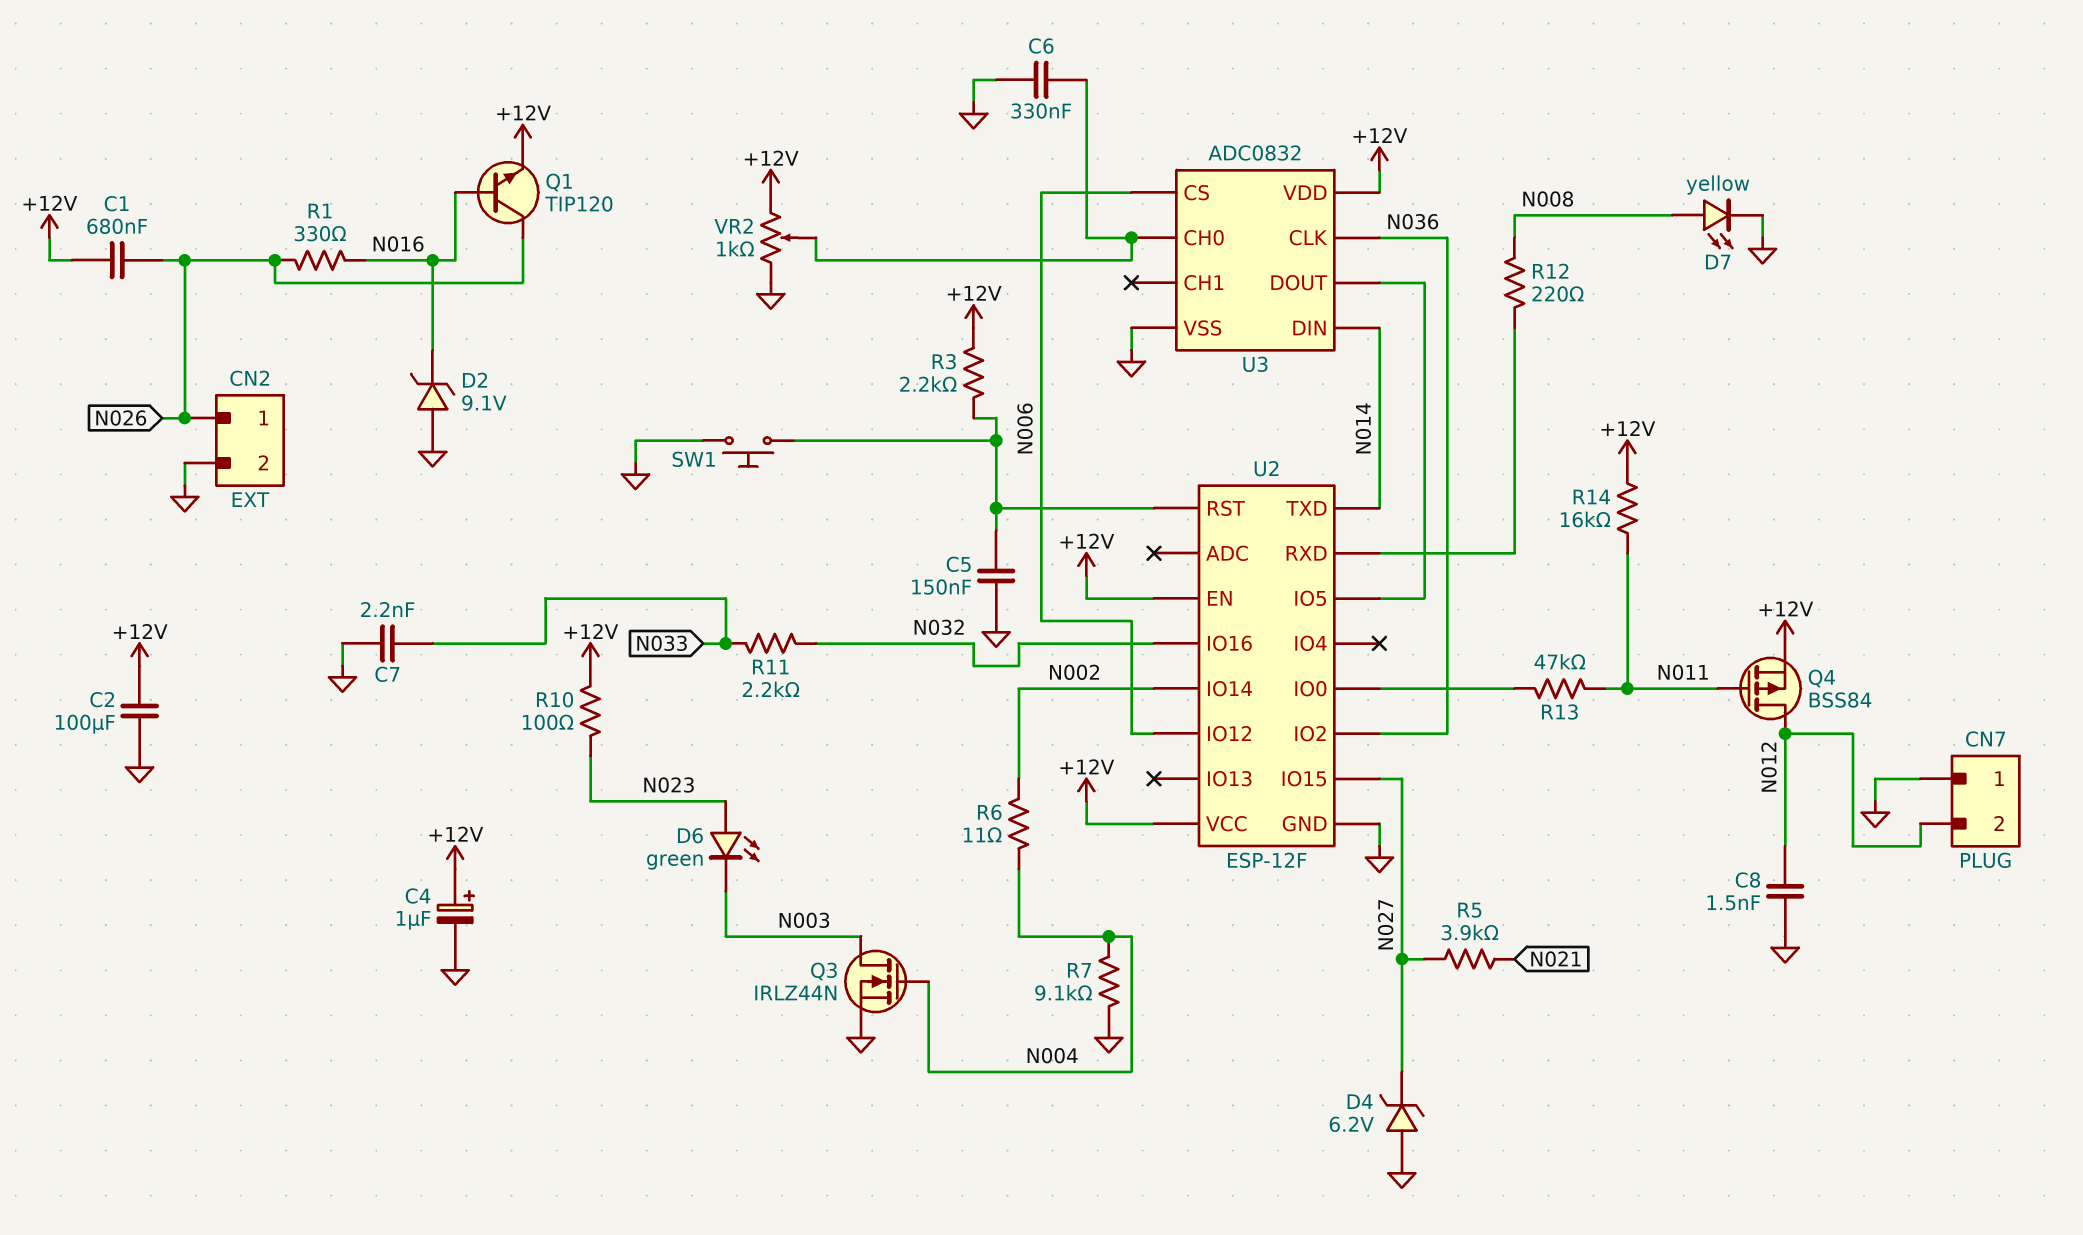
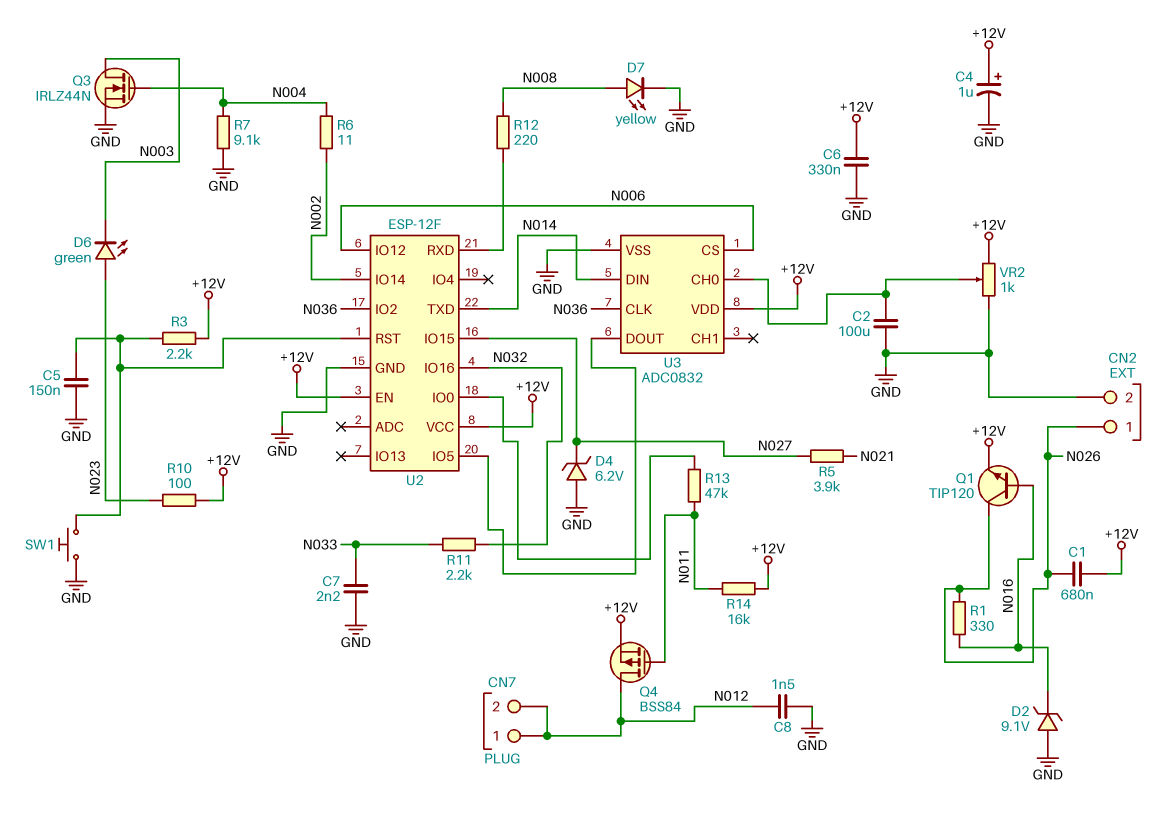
C2: 100uF (+12V, GND) -> 100uF (GND, U3/CH0)
C6: 330nF (GND, U3/CH0) -> 330nF (+12V, GND)
CN7 pin 1: GND -> N012

